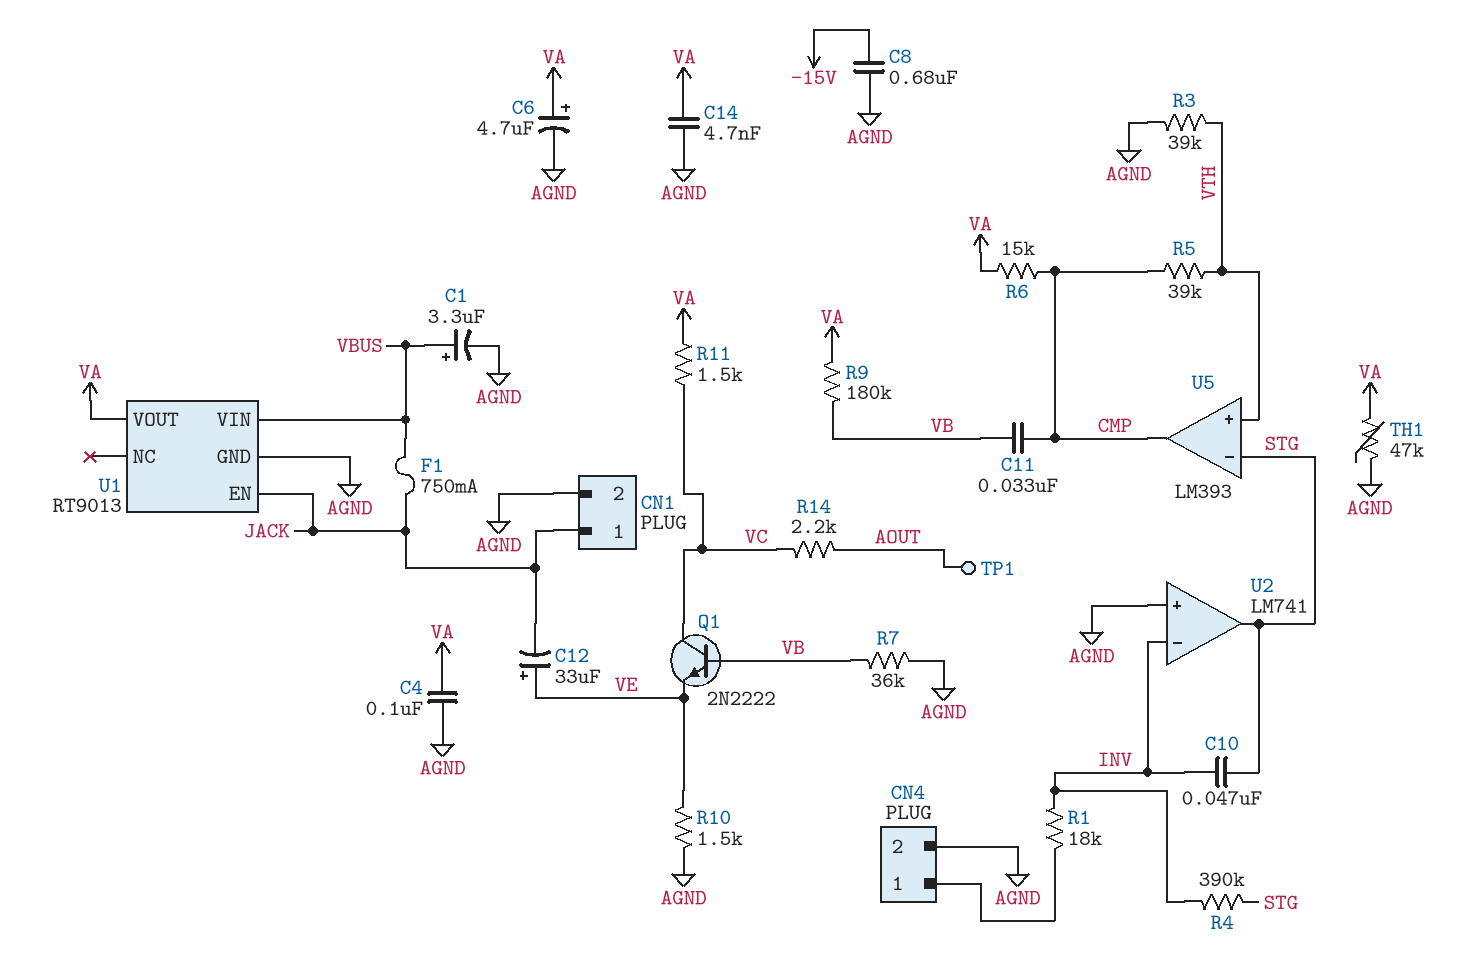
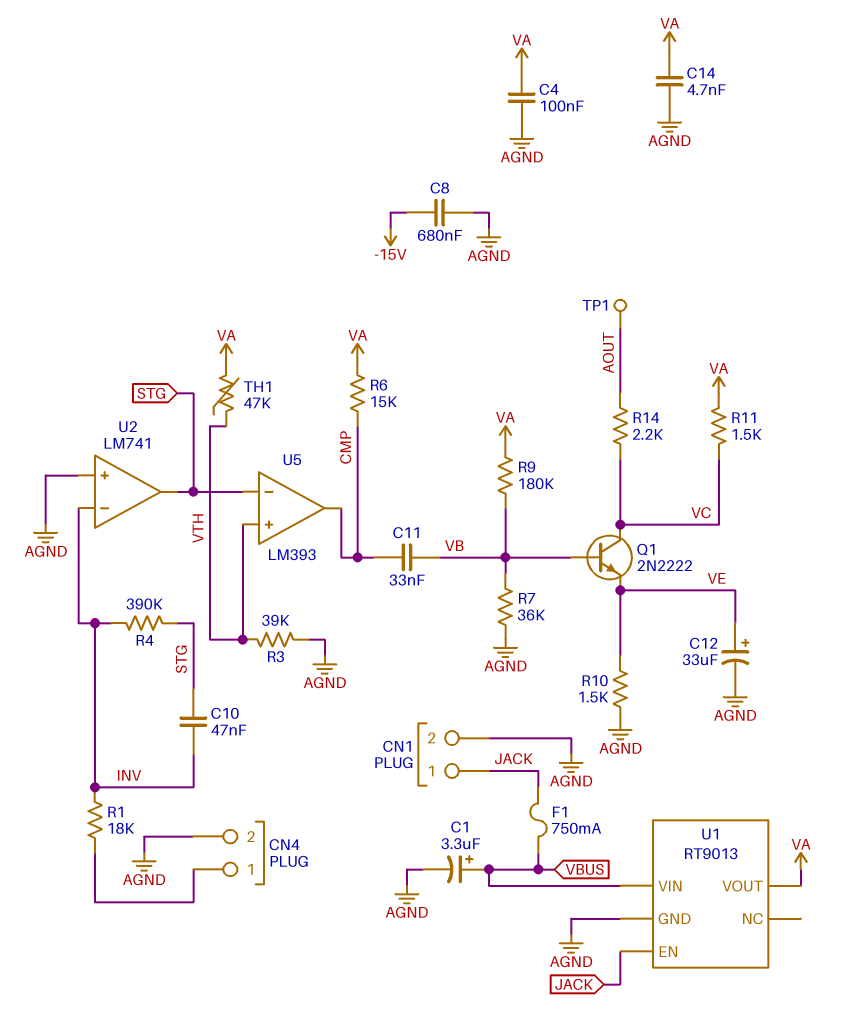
C6: 4.7uF (plus VA, minus AGND) -> none
C12: 33uF (plus VE, minus JACK) -> 33uF (plus VE, minus AGND)
R5: 39k (CMP, VTH) -> none
TH1: 47k (AGND, VA) -> 47k (VA, VTH)

